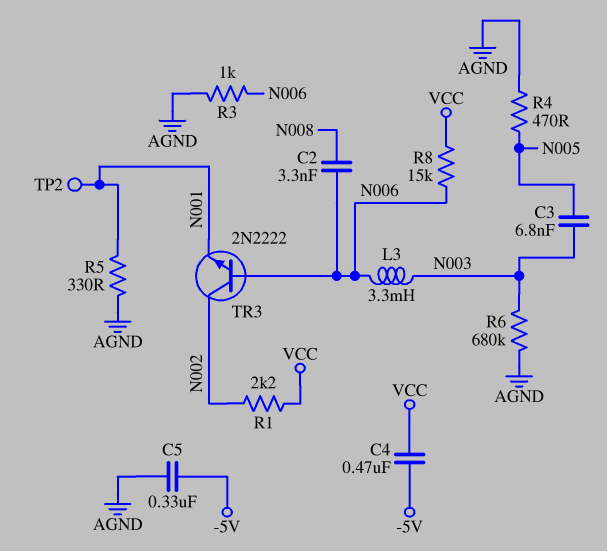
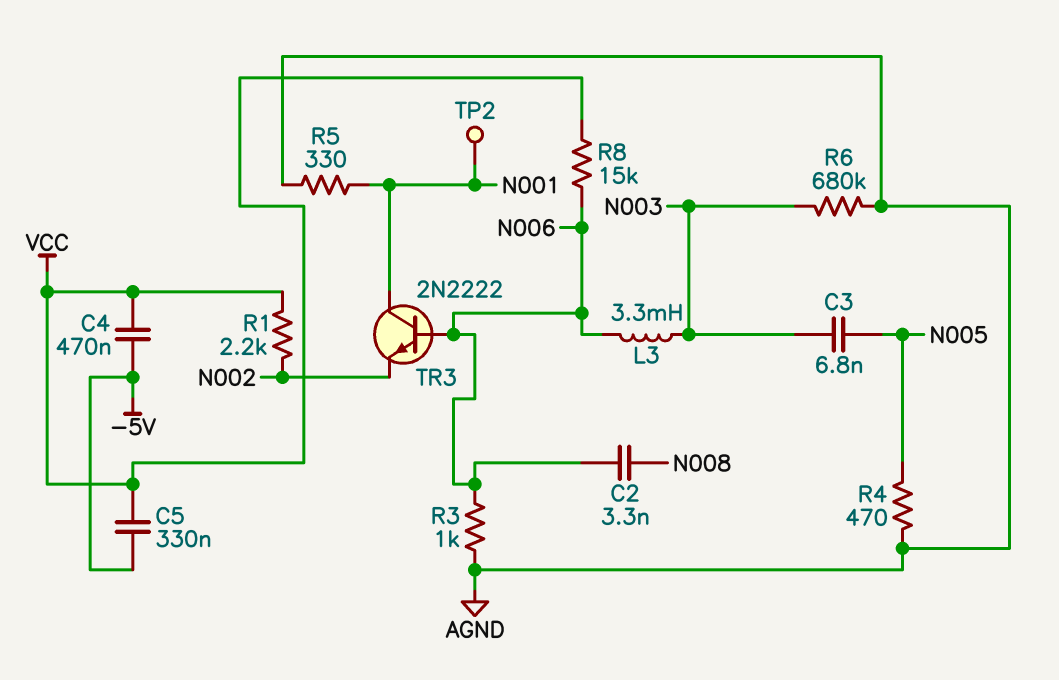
C5: 330nF (-5V, AGND) -> 330nF (-5V, VCC)
TR3: NPN 2N2222 (B N006, C N002, E N001) -> NPN 2N2222 (B N006, C N001, E N002)

